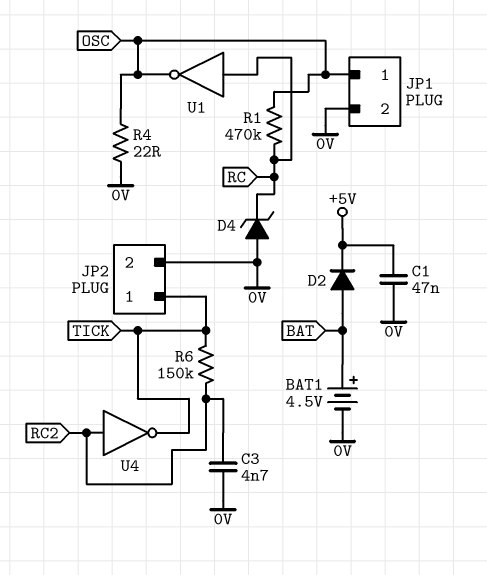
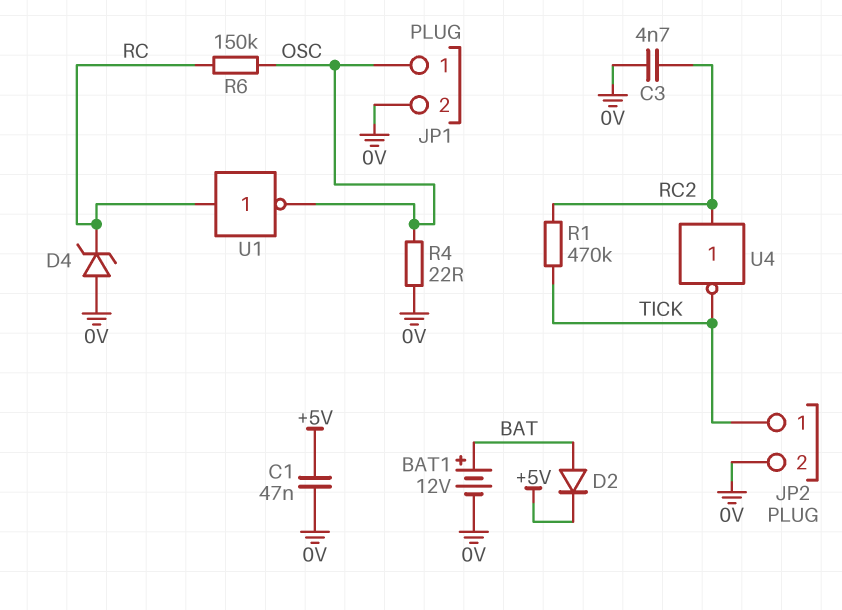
BAT1: 4.5V (plus BAT, minus 0V) -> 12V (plus BAT, minus 0V)
R1: 470k (OSC, RC) -> 470k (RC2, TICK)
R6: 150k (RC2, TICK) -> 150k (OSC, RC)

